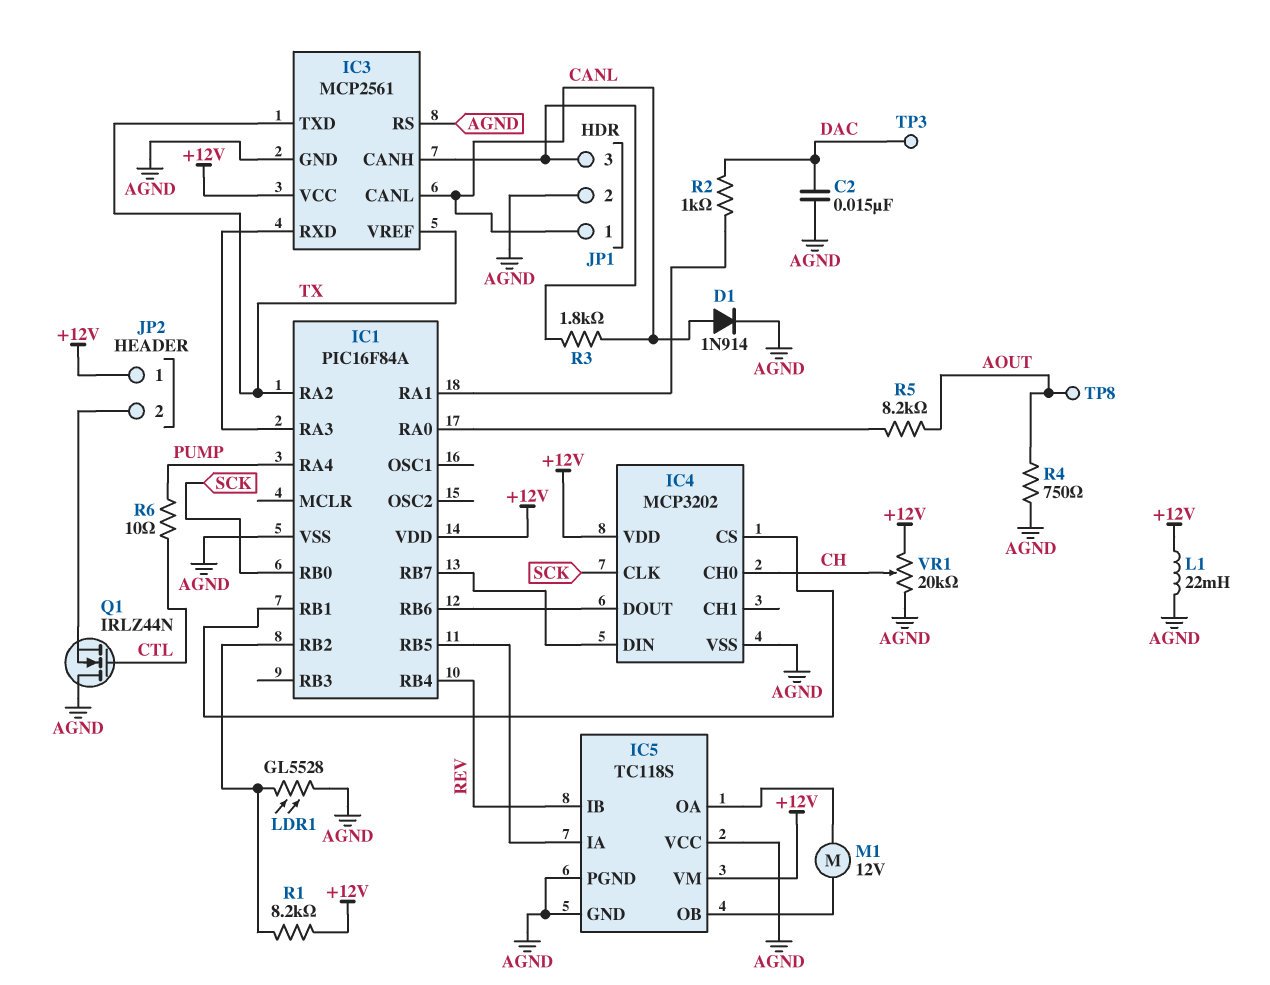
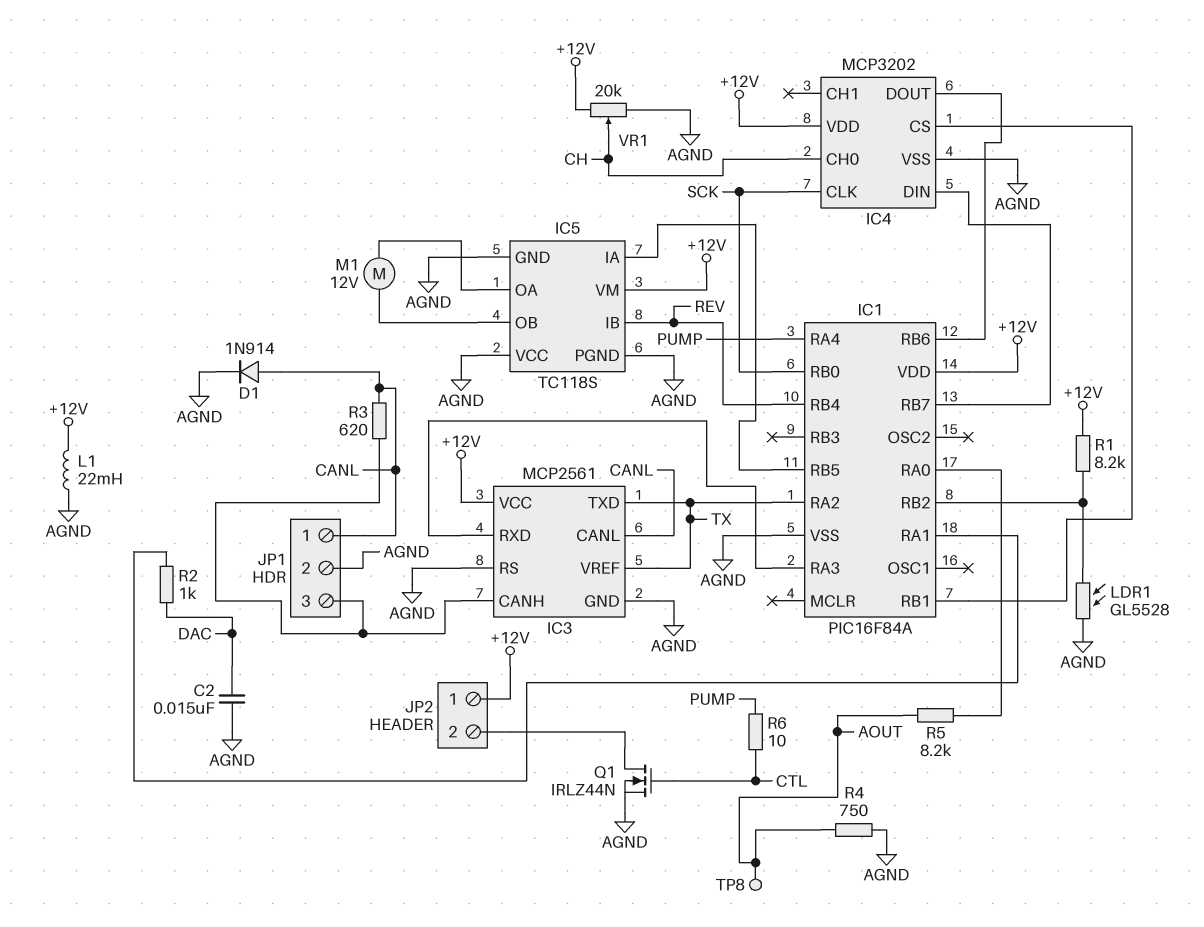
Q1: NMOS IRLZ44N (G CTL, D AGND, S JP2/2) -> NMOS IRLZ44N (G CTL, D JP2/2, S AGND)
R3: 1.8k (CANL, IC3/CANH) -> 620 (CANL, IC3/CANH)
TP3: test point (DAC) -> none

